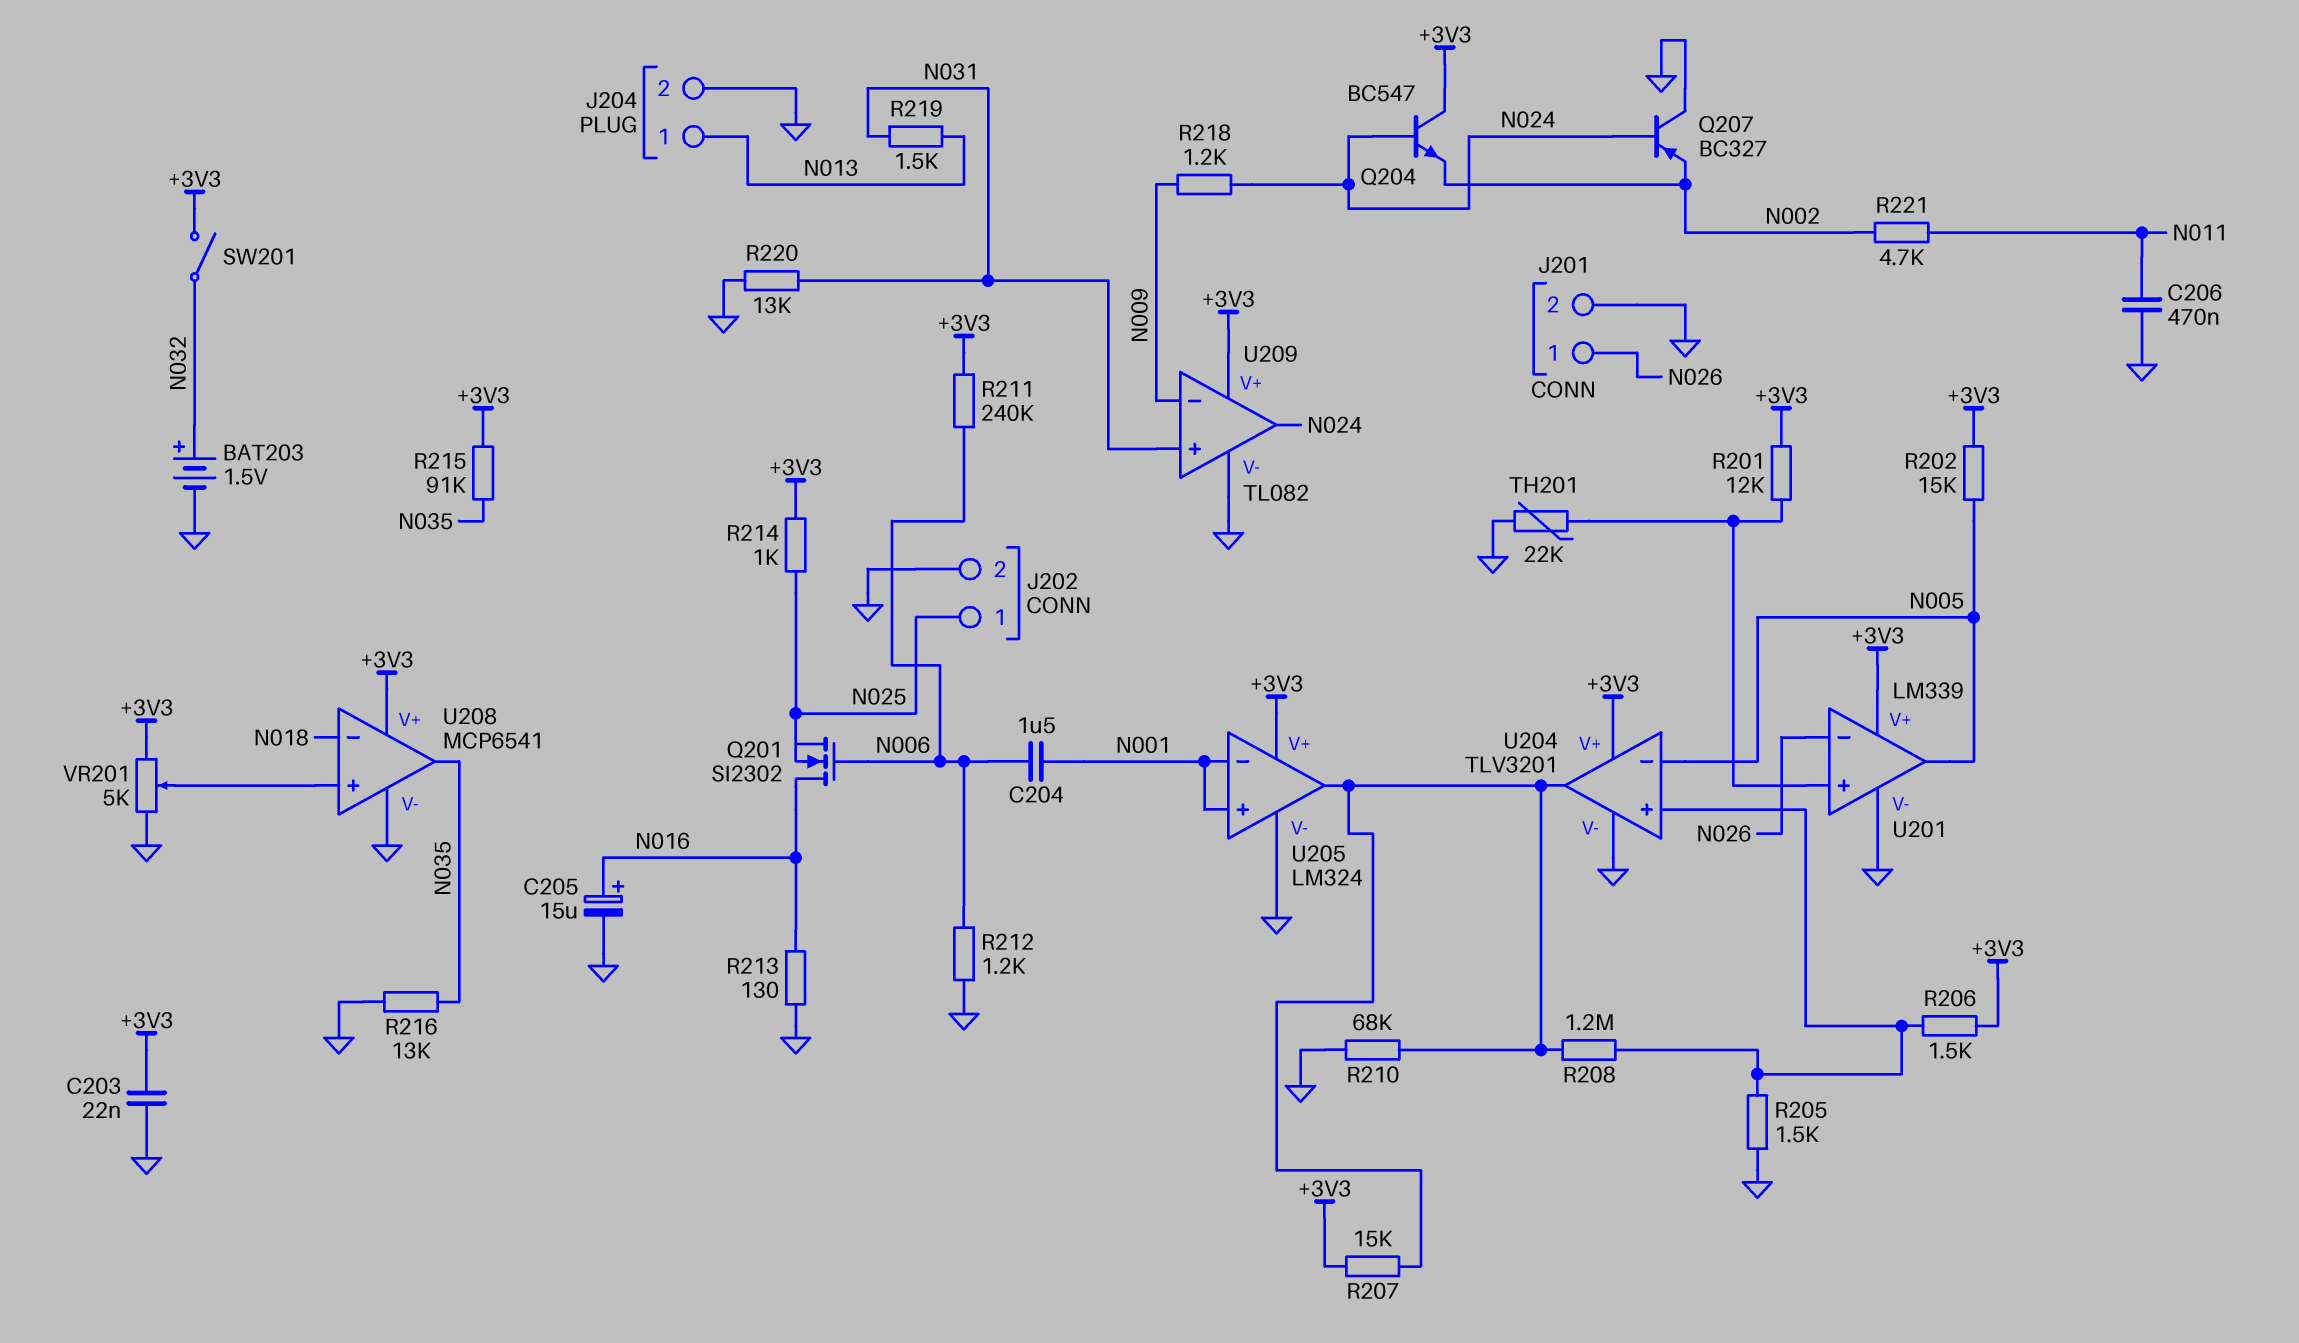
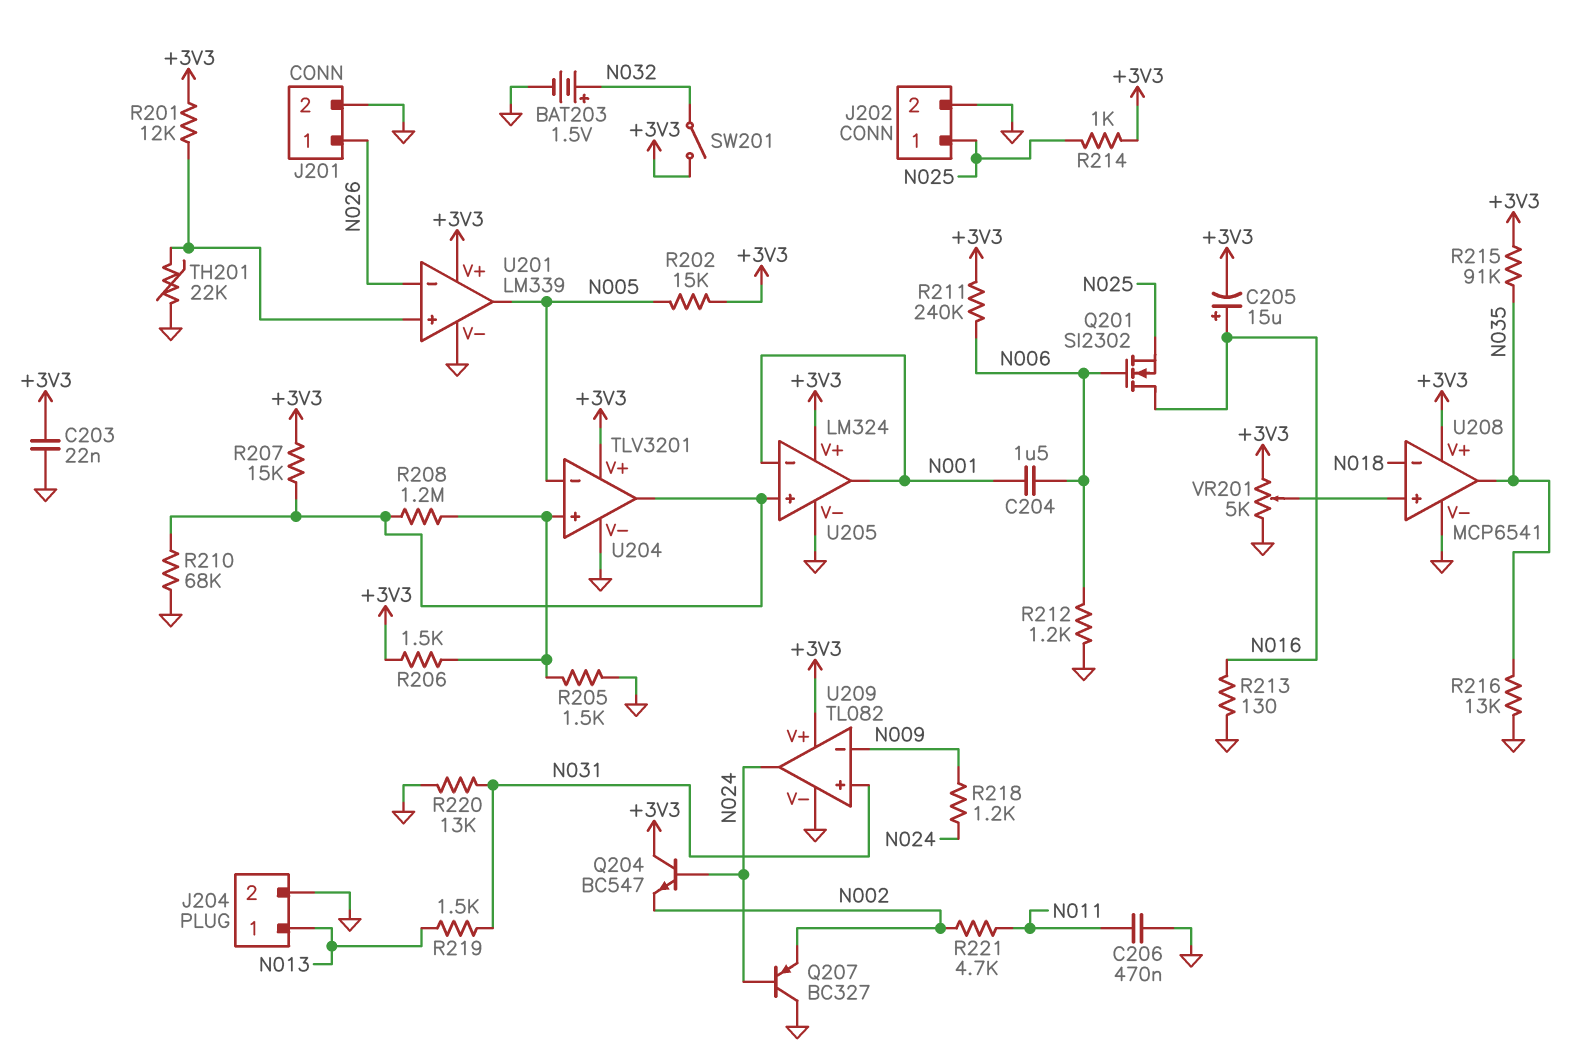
C205: 15uF (plus N016, minus GND) -> 15uF (plus N016, minus +3V3)
U205 pin in+: N001 -> U204/out
U205 pin out: U204/out -> N001

